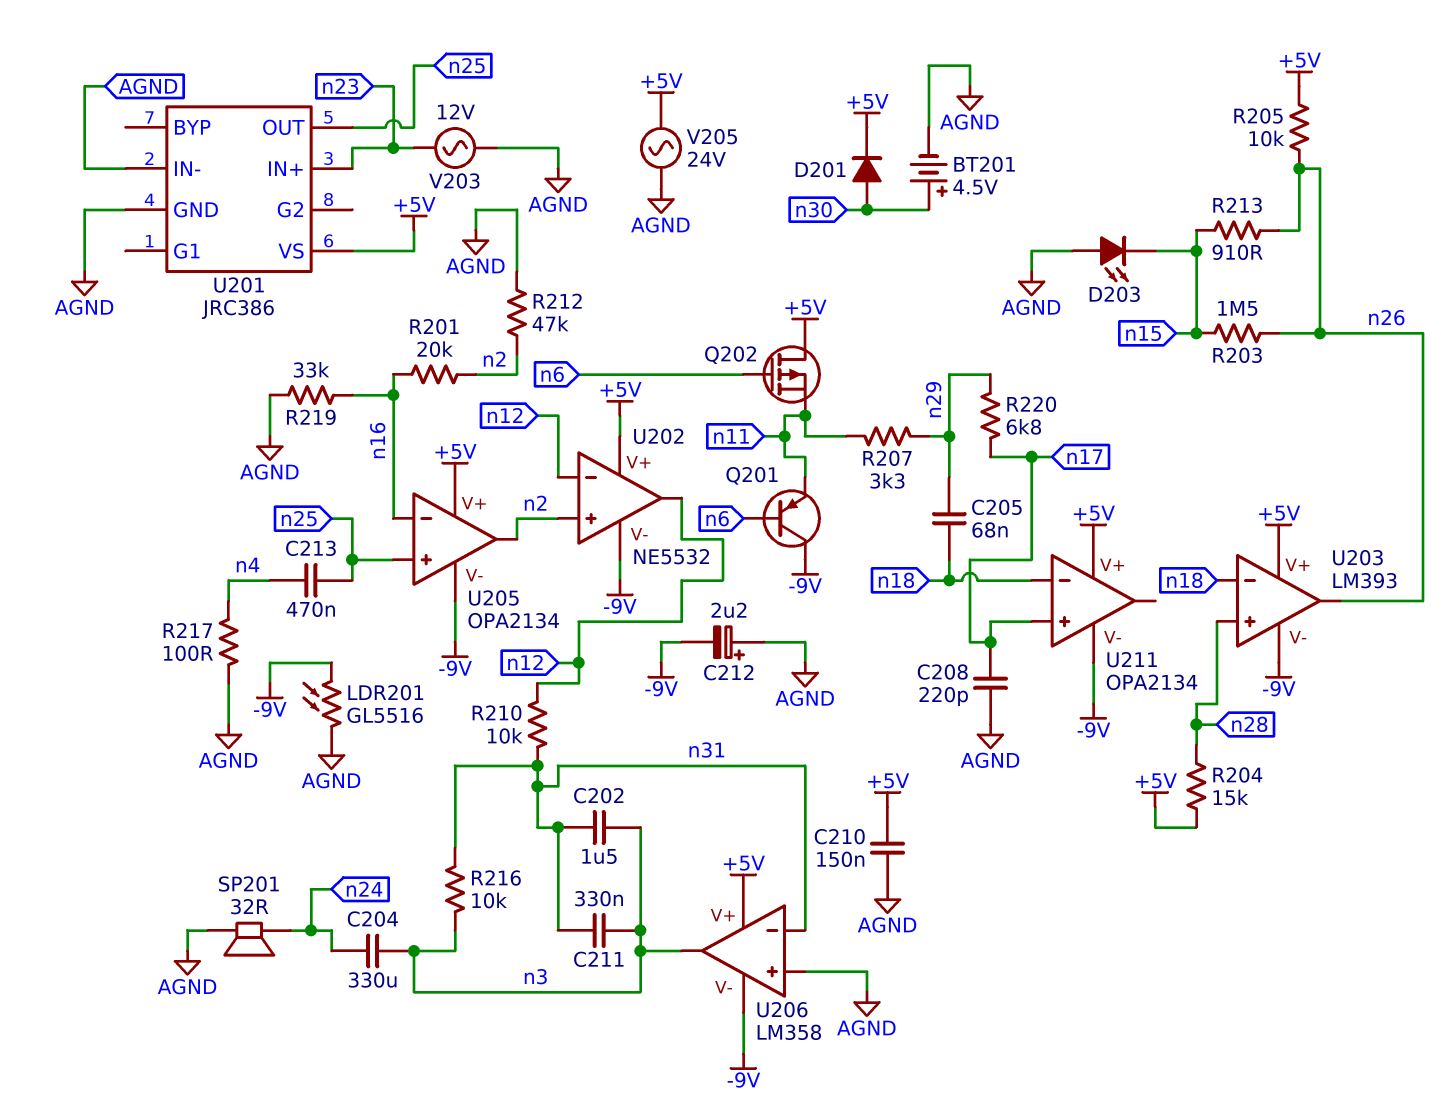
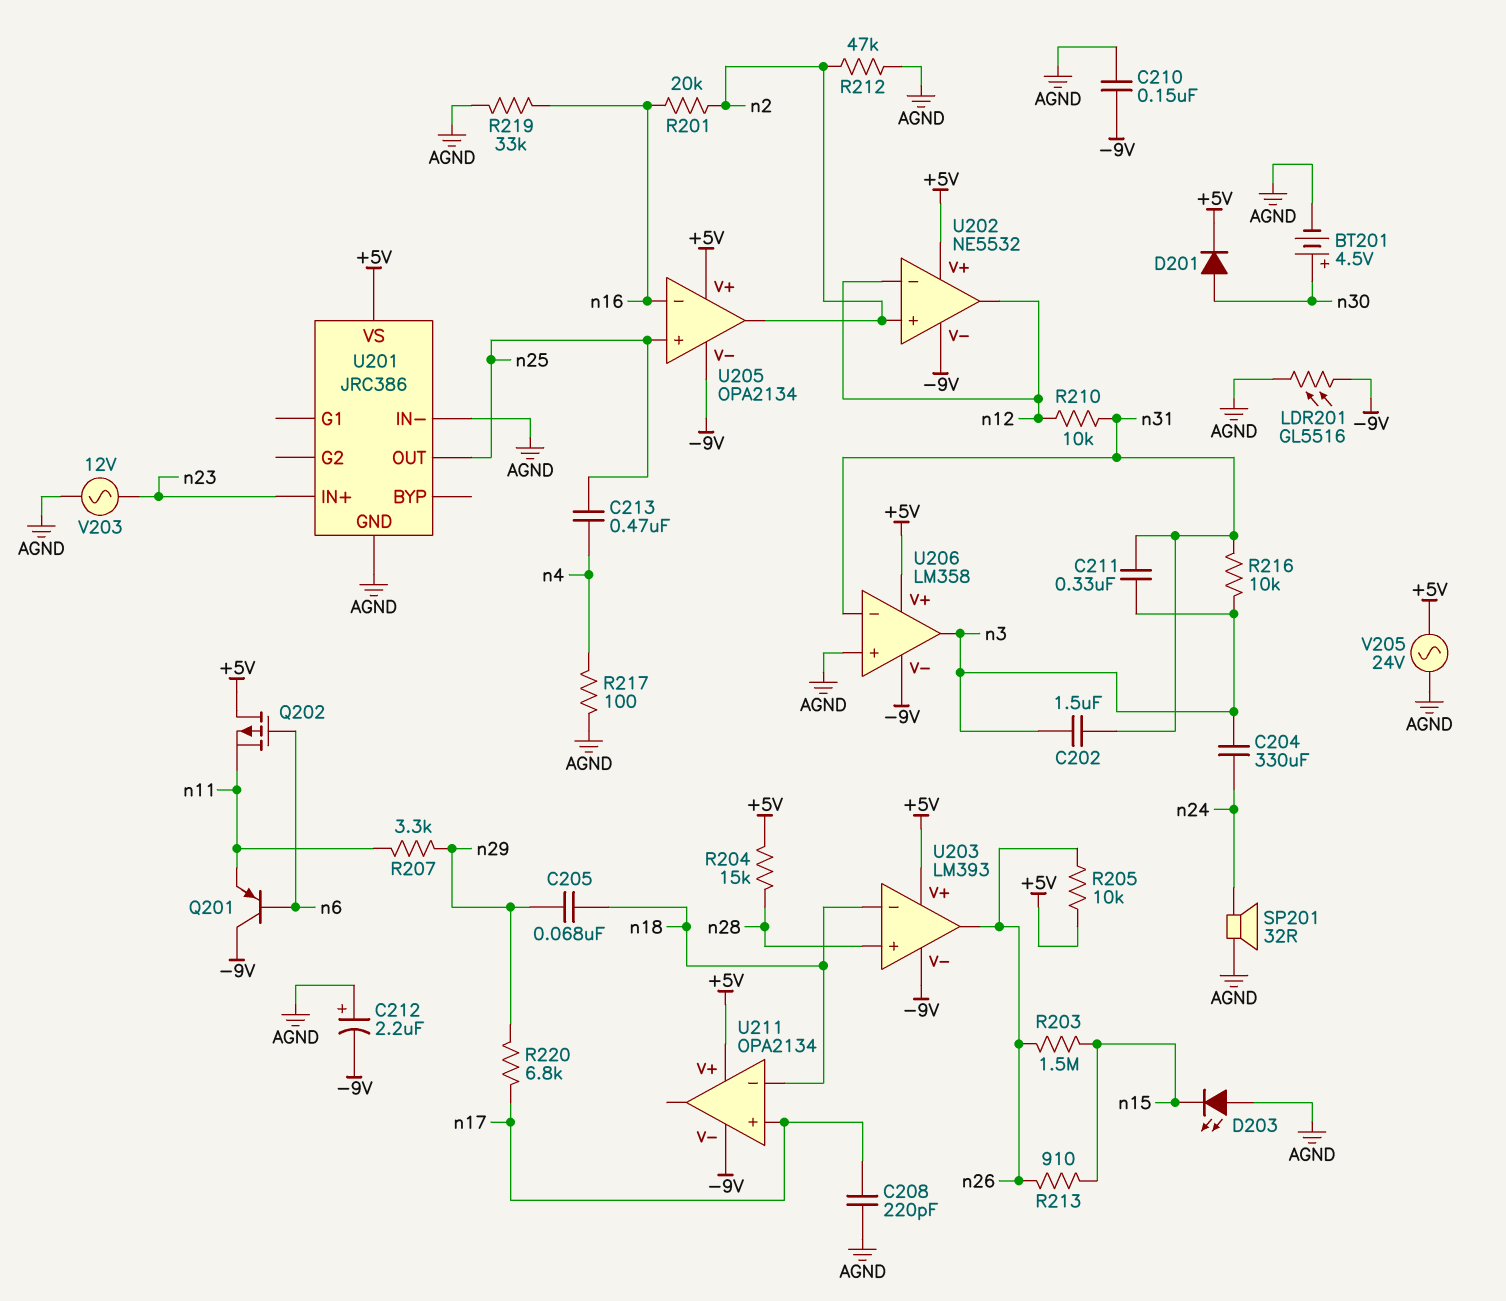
C210: 150nF (+5V, AGND) -> 150nF (-9V, AGND)

